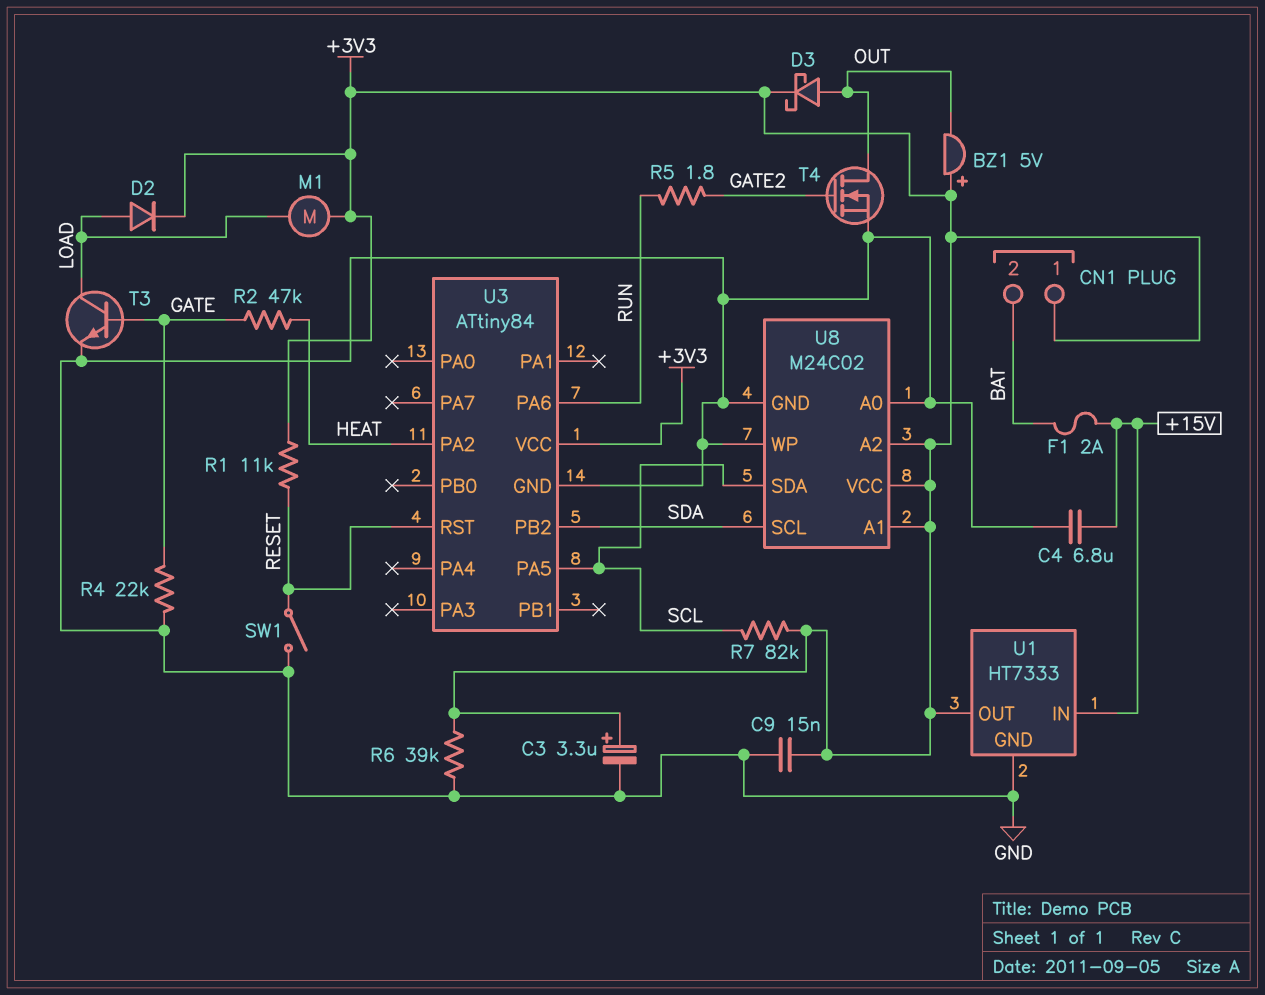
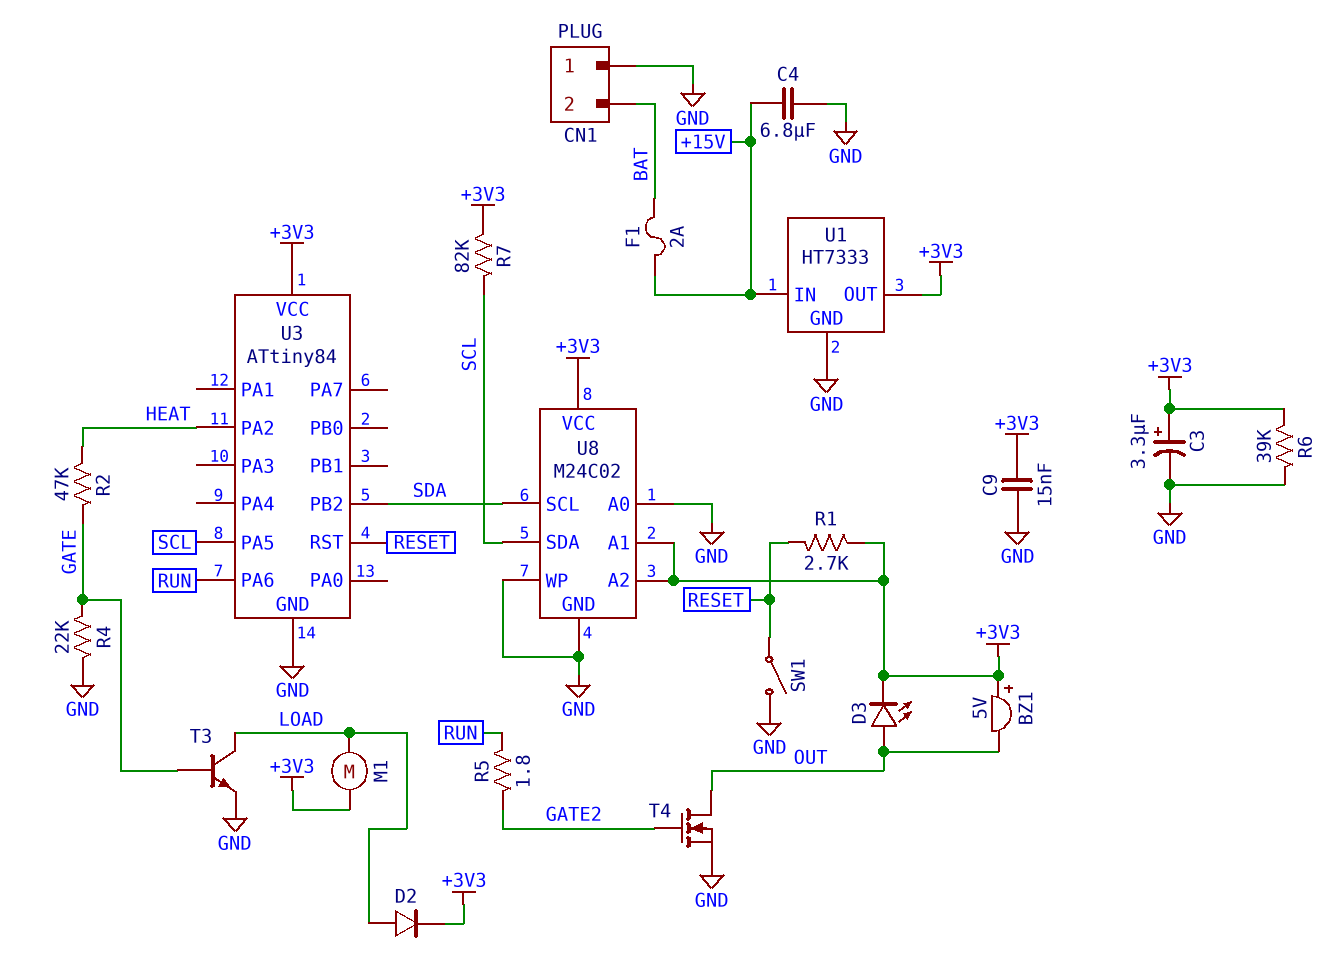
CN1 pin 1: +3V3 -> GND
D3: schottky (A OUT, K +3V3) -> LED (A OUT, K +3V3)
R1: 11k (+3V3, RESET) -> 2.7k (+3V3, RESET)

